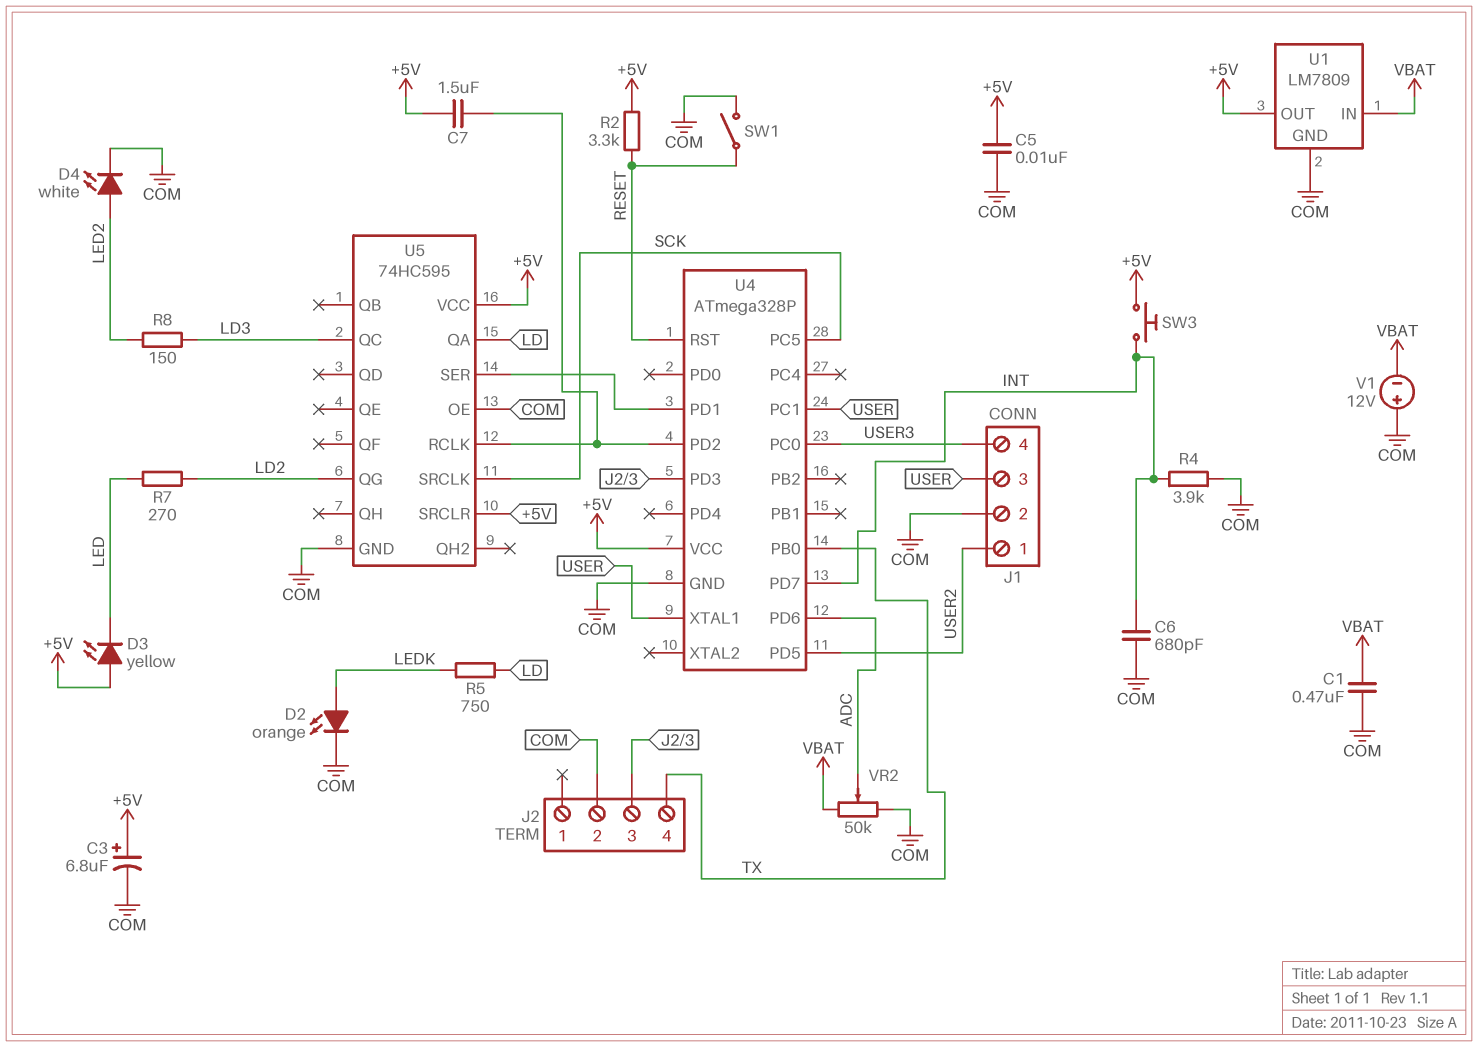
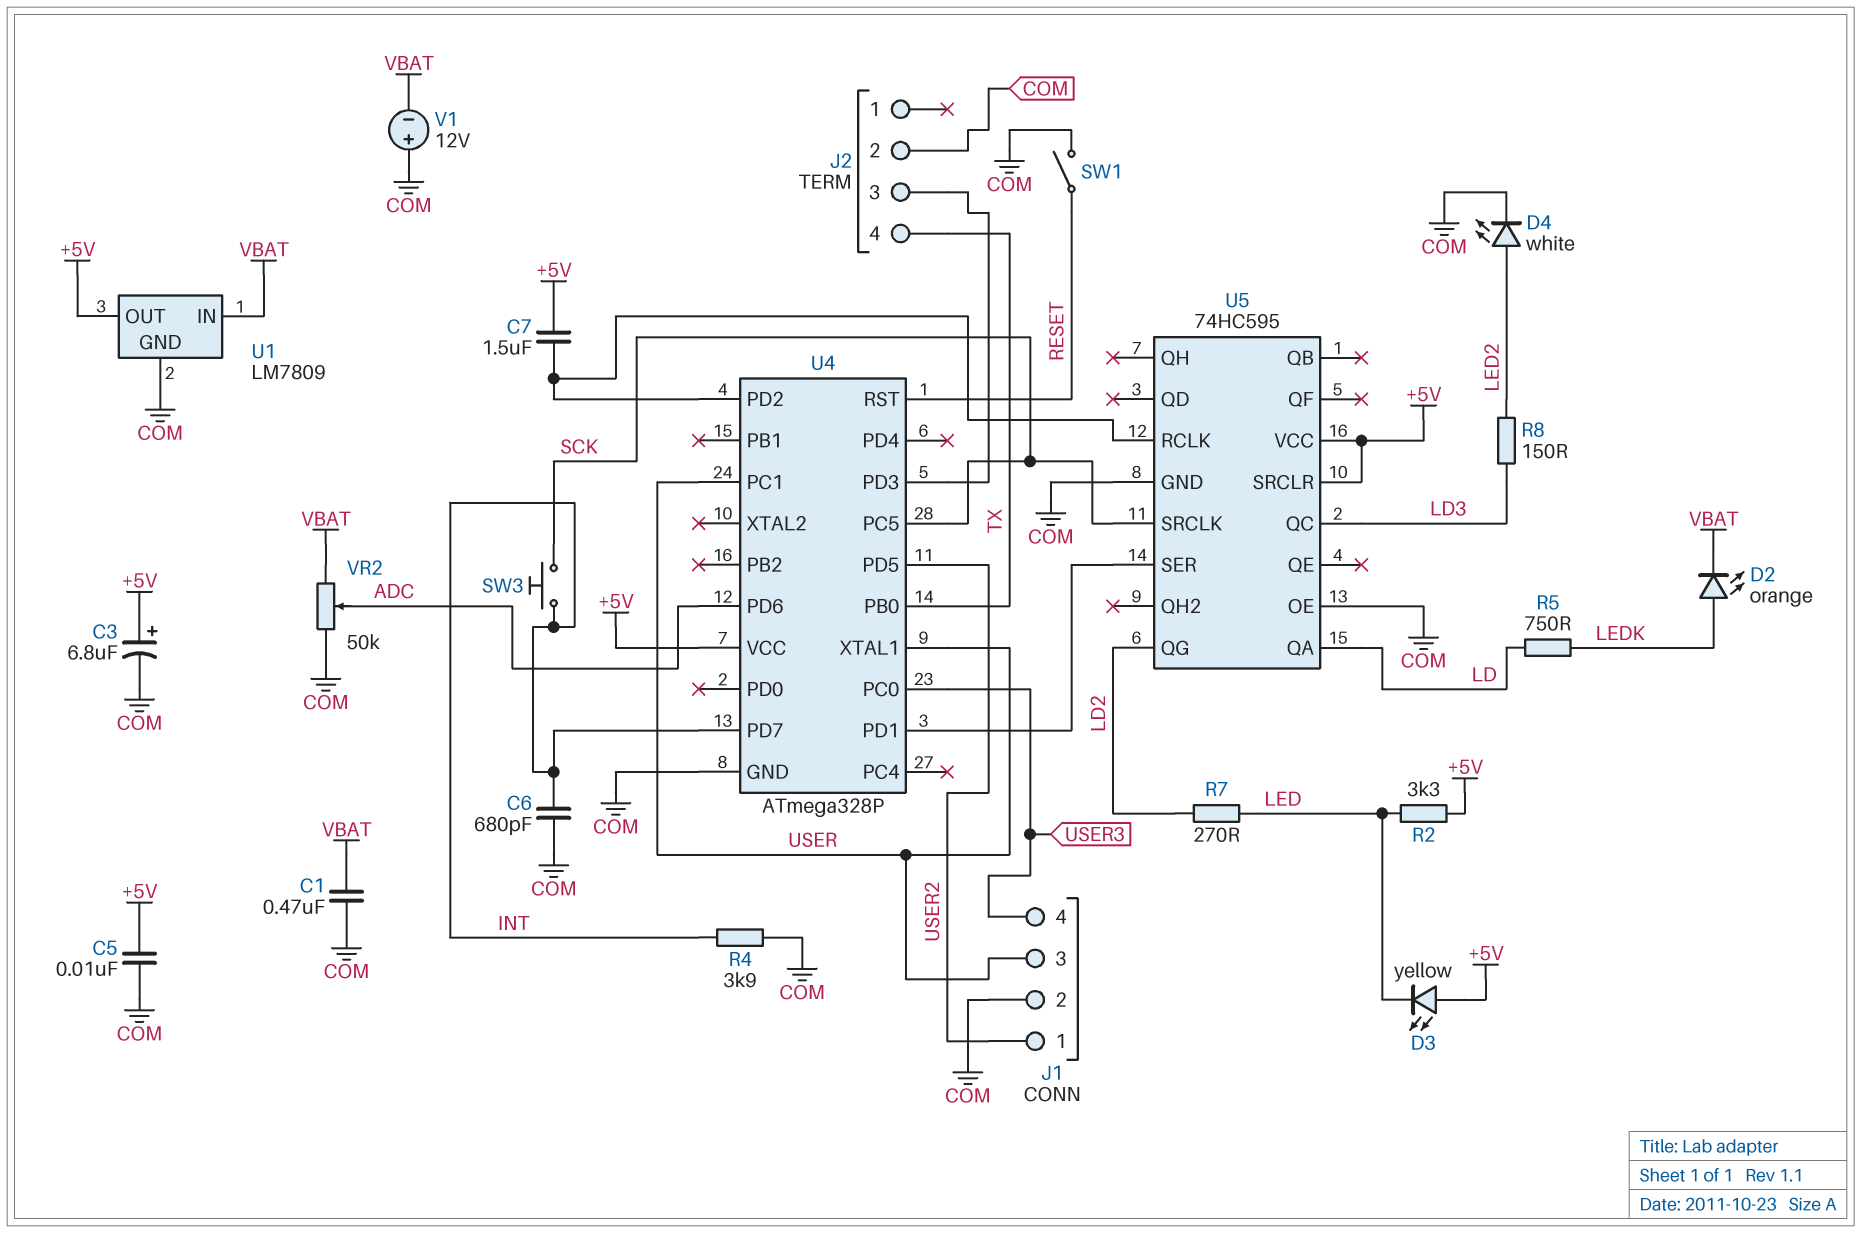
D2: LED orange (A LEDK, K COM) -> LED orange (A LEDK, K VBAT)
R2: 3.3k (+5V, RESET) -> 3.3k (+5V, LED)
SW3: button (+5V, INT) -> button (INT, SCK)

